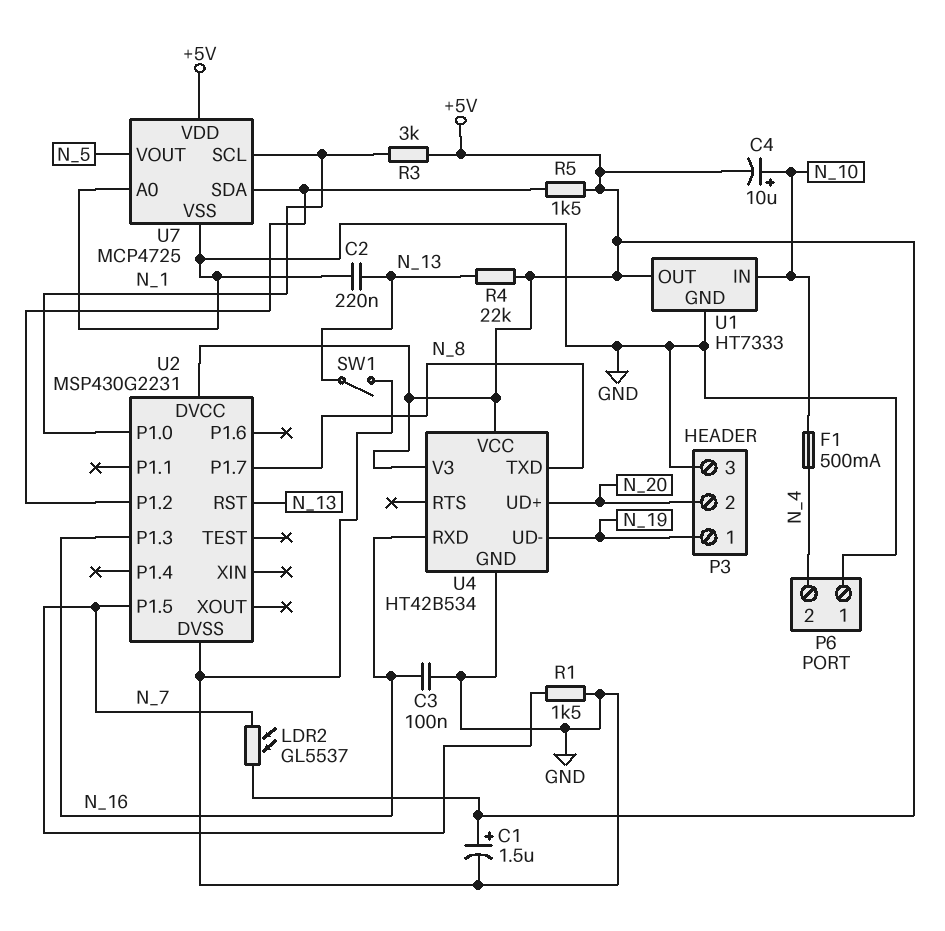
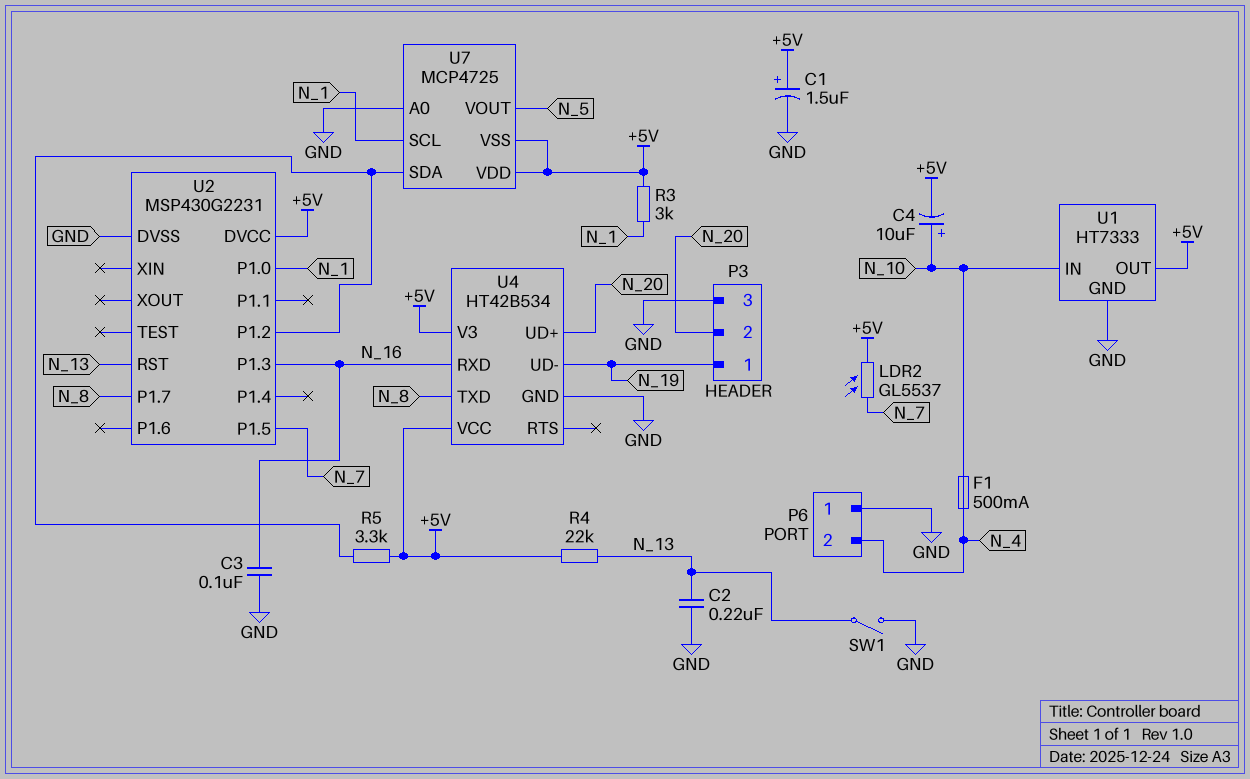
R1: 1.5k (GND, N_7) -> none
R5: 1.5k (+5V, U2/P1.2) -> 3.3k (+5V, U2/P1.2)
U7 pin VSS: GND -> +5V

